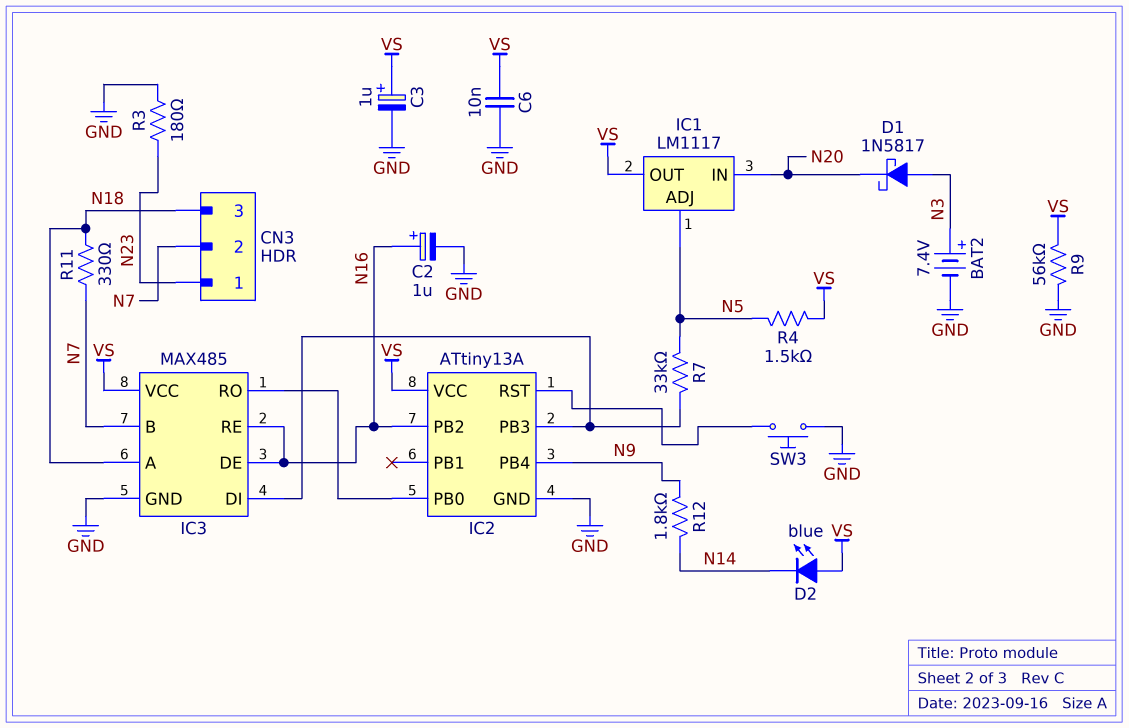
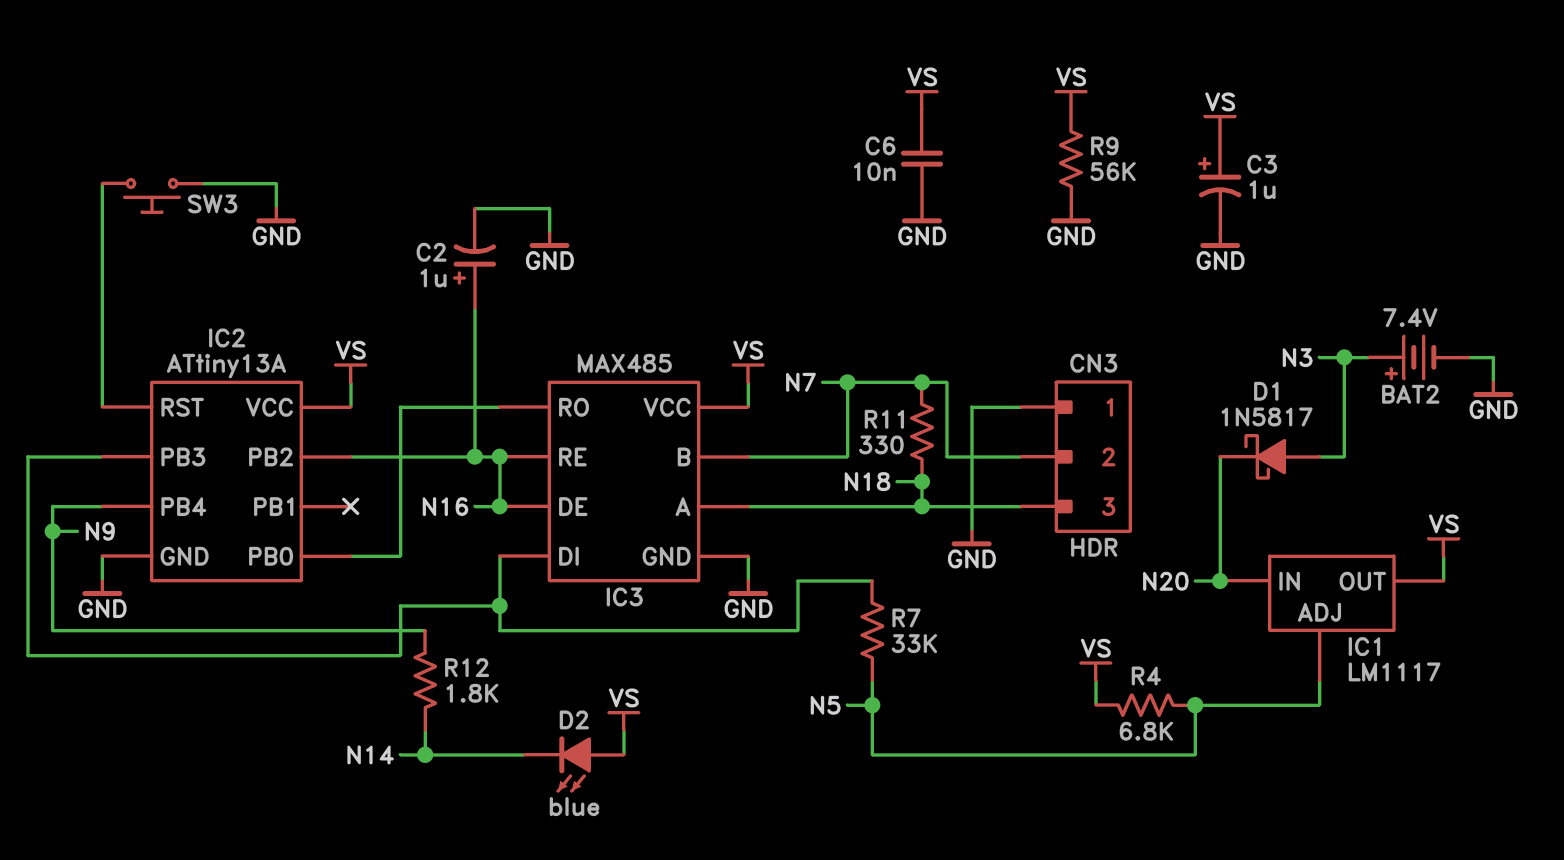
CN3 pin 1: N23 -> GND
R3: 180 (GND, N23) -> none
R4: 1.5k (N5, VS) -> 6.8k (N5, VS)

